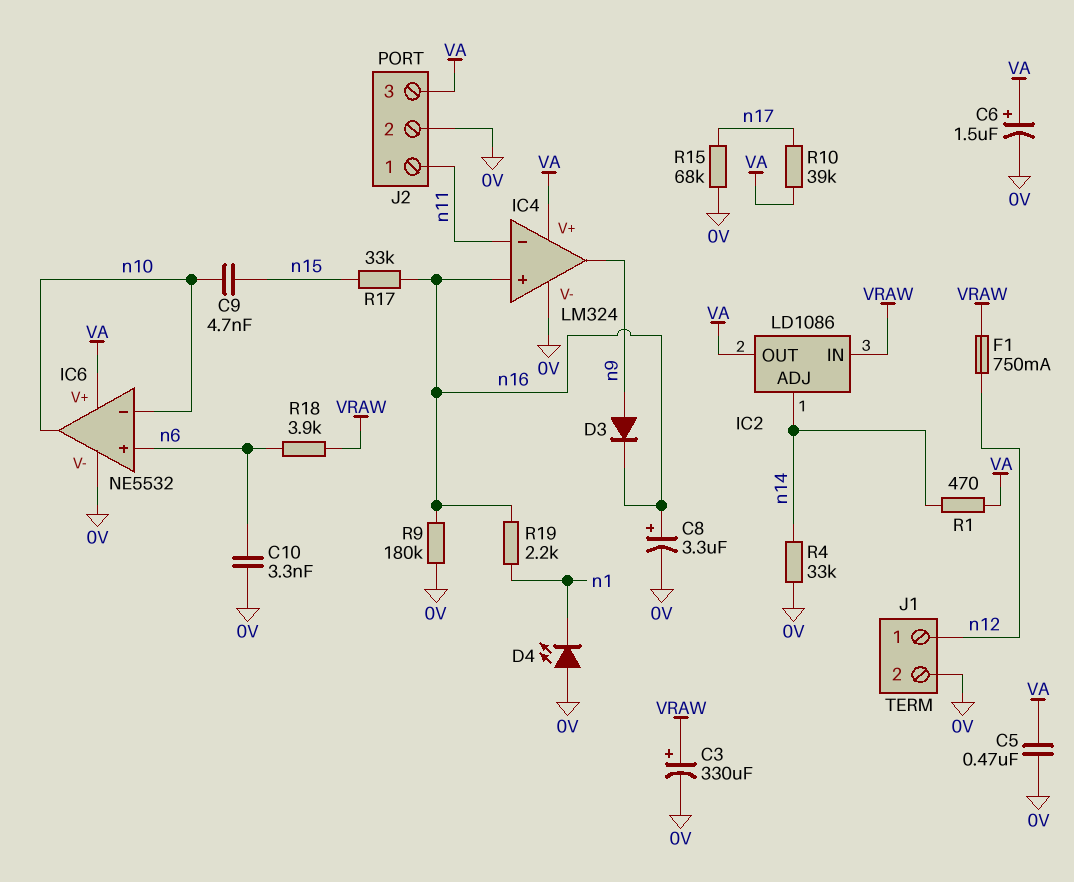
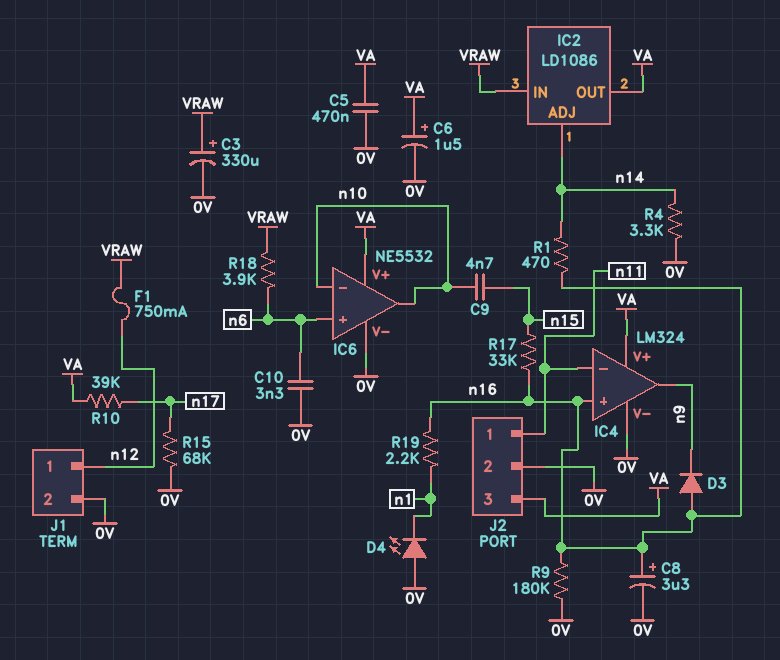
D3: diode (A n9, K n16) -> diode (A n16, K n9)
R1: 470 (VA, n14) -> 470 (n14, n16)
R4: 33k (0V, n14) -> 3.3k (0V, n14)

